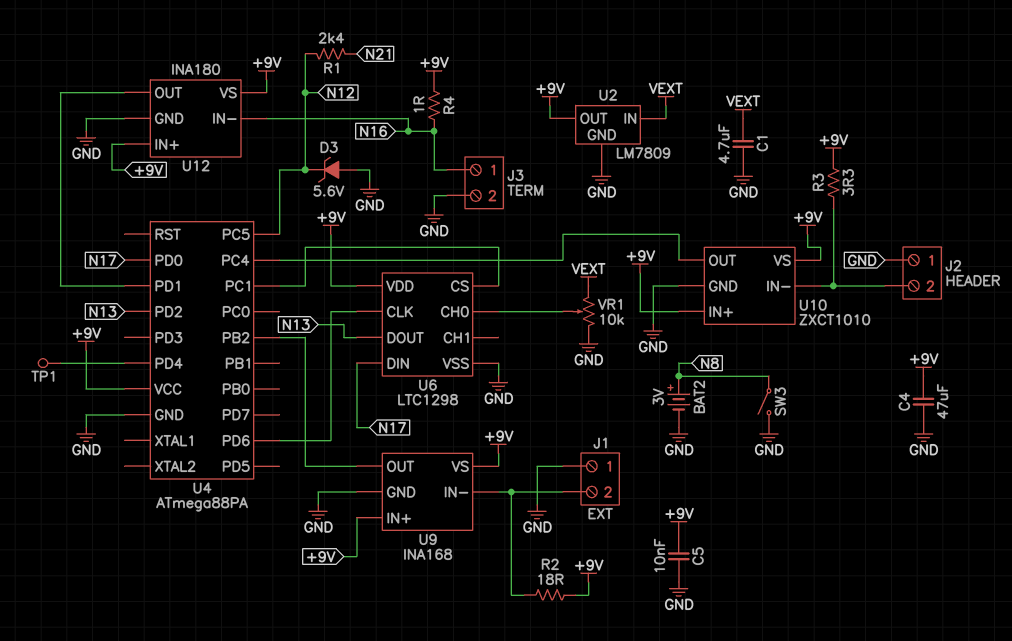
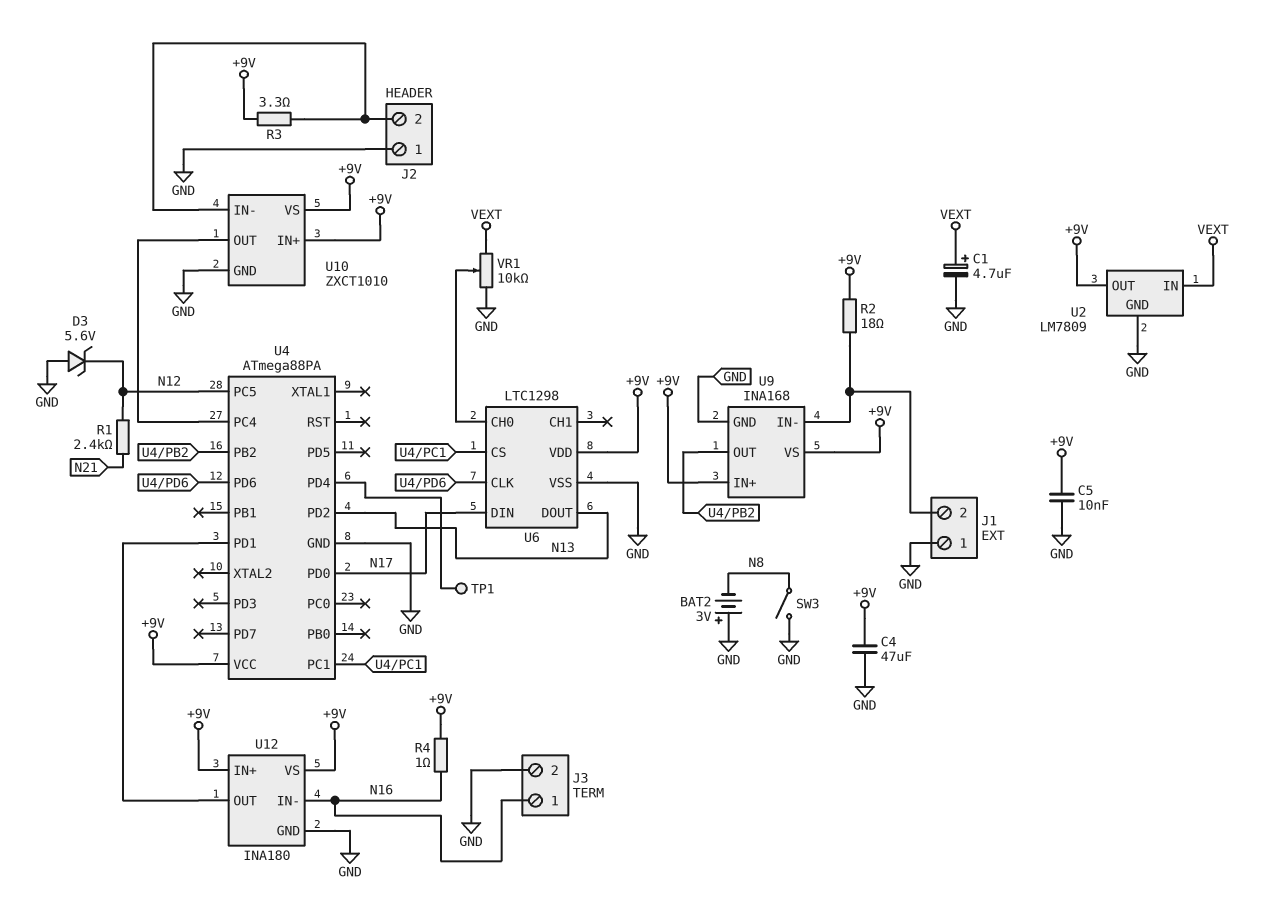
BAT2: 3V (plus N8, minus GND) -> 3V (plus GND, minus N8)
C1: 4.7uF (GND, VEXT) -> 4.7uF (plus VEXT, minus GND)

